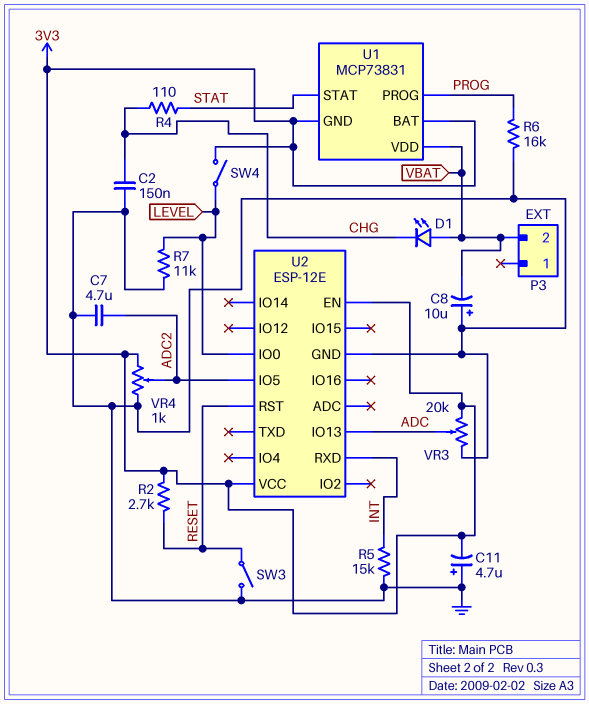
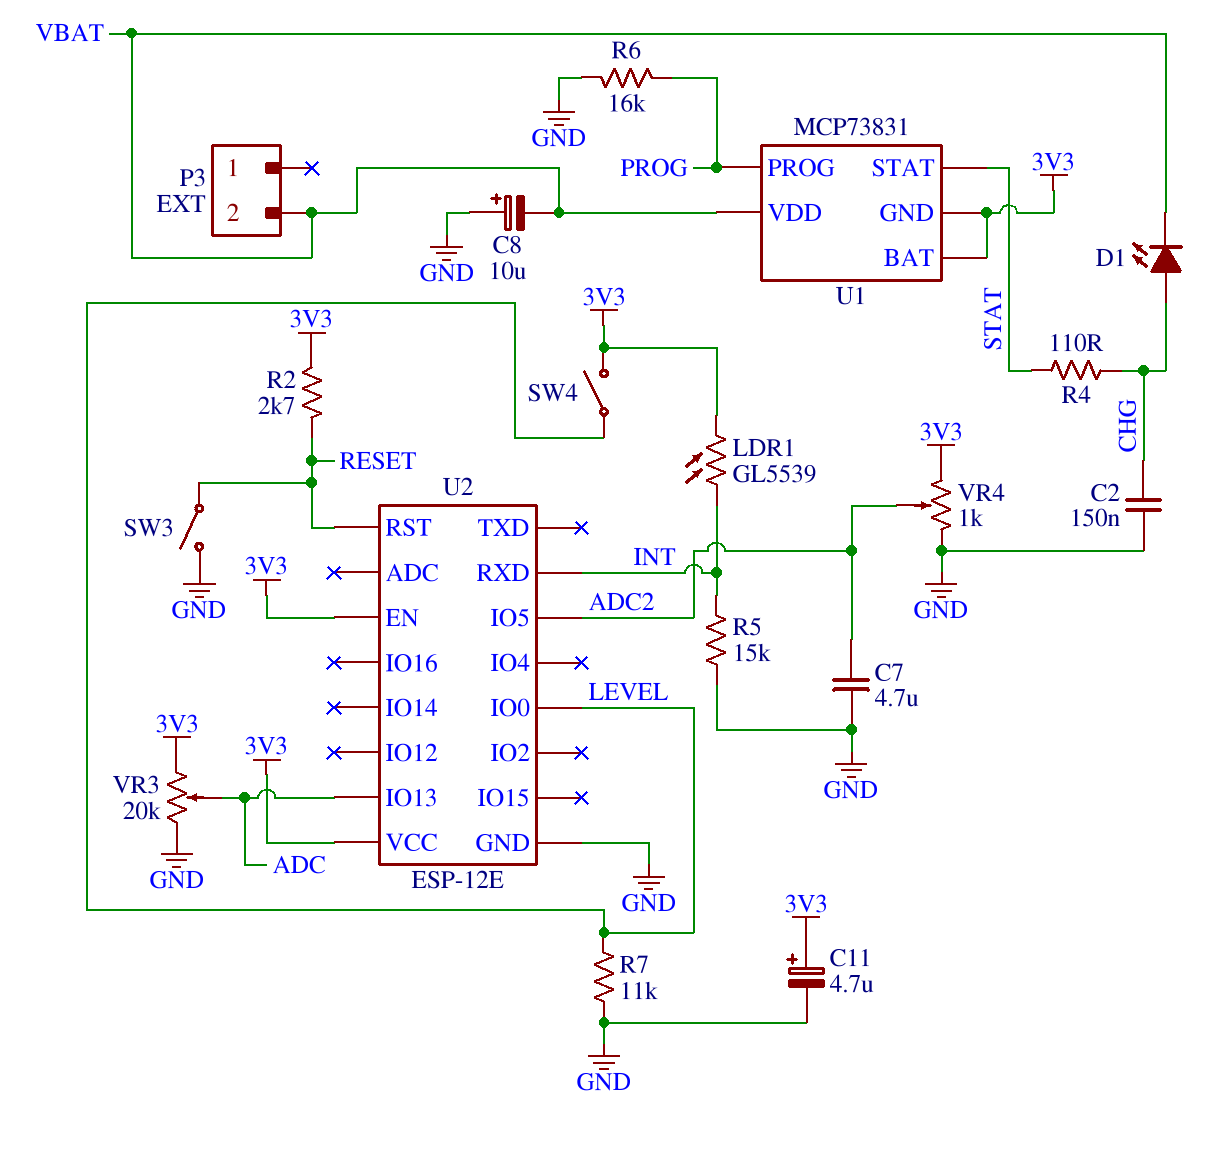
C11: 4.7uF (plus GND, minus 3V3) -> 4.7uF (plus 3V3, minus GND)
D1: LED (A VBAT, K CHG) -> LED (A CHG, K VBAT)
LDR1: none -> GL5539 (3V3, INT)

